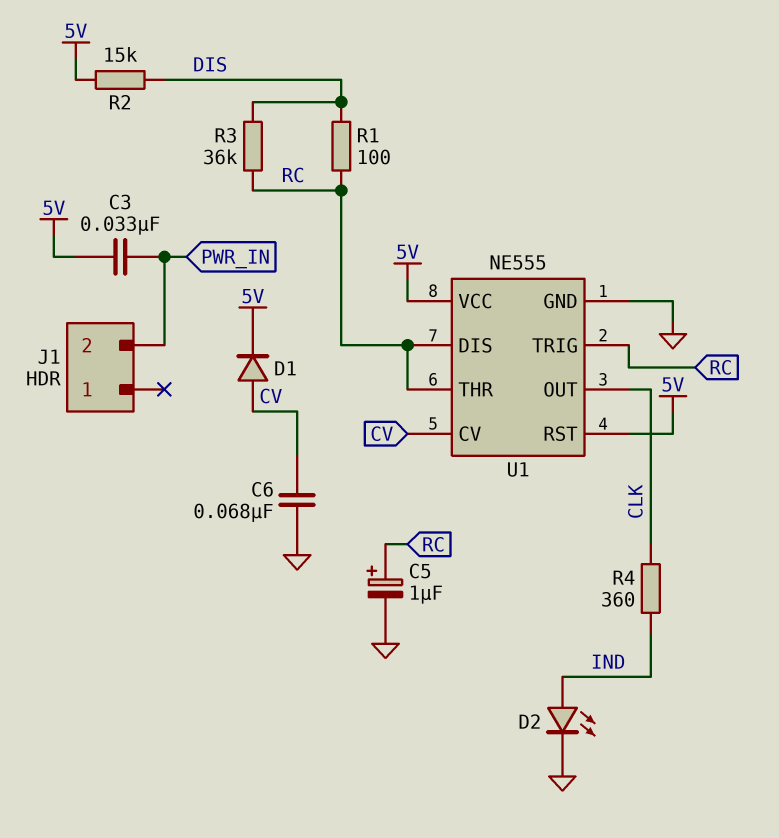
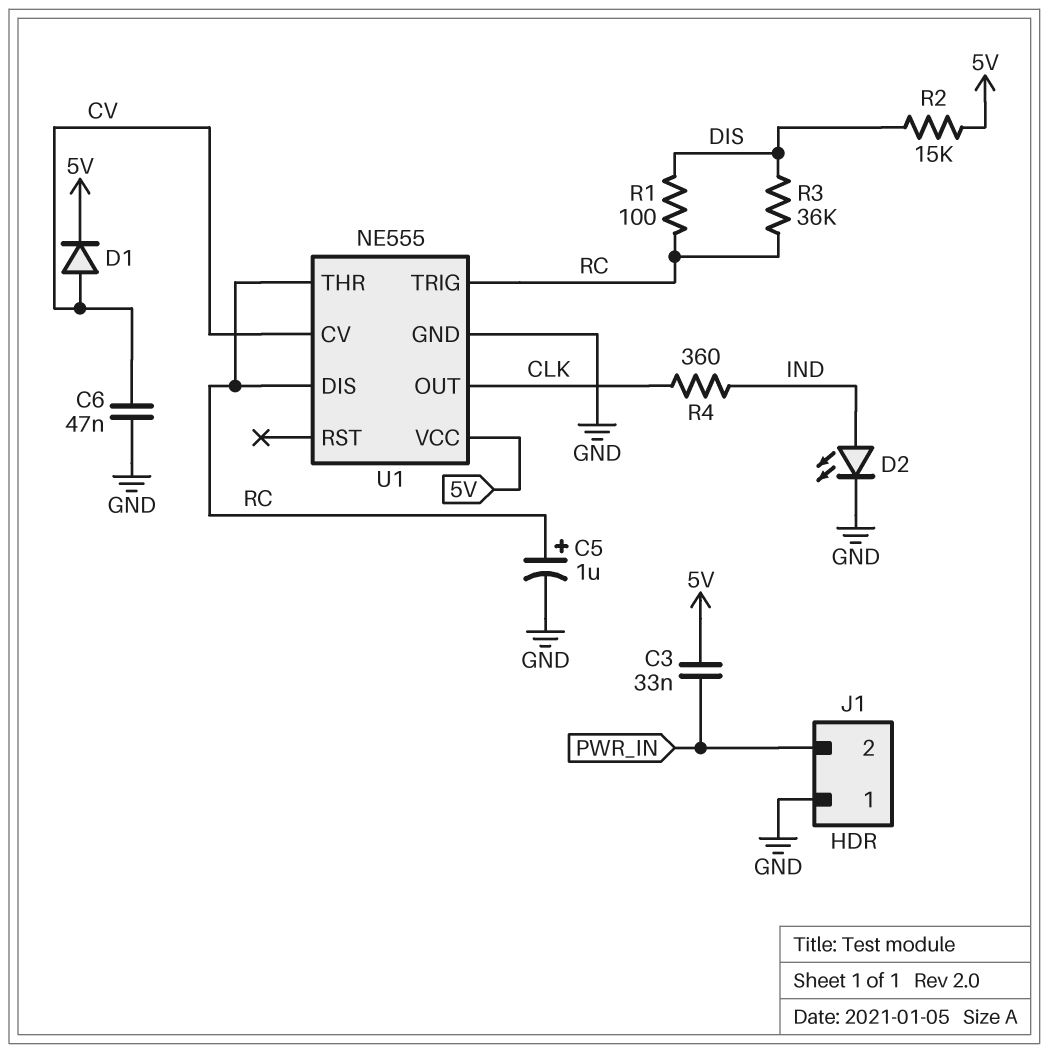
C6: 68nF (CV, GND) -> 47nF (CV, GND)
J1 pin 1: none -> GND
U1 pin RST: 5V -> none

